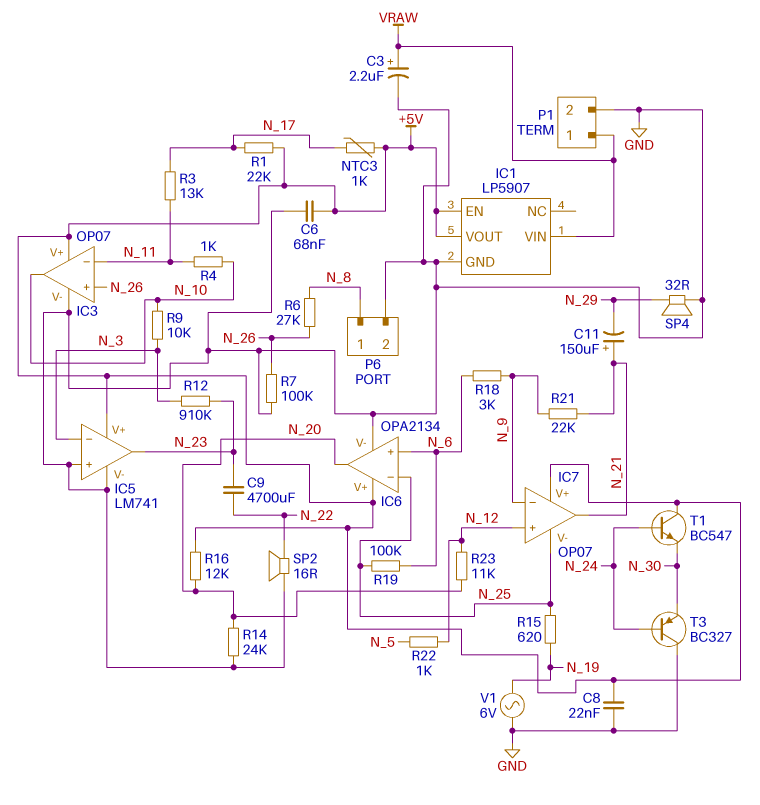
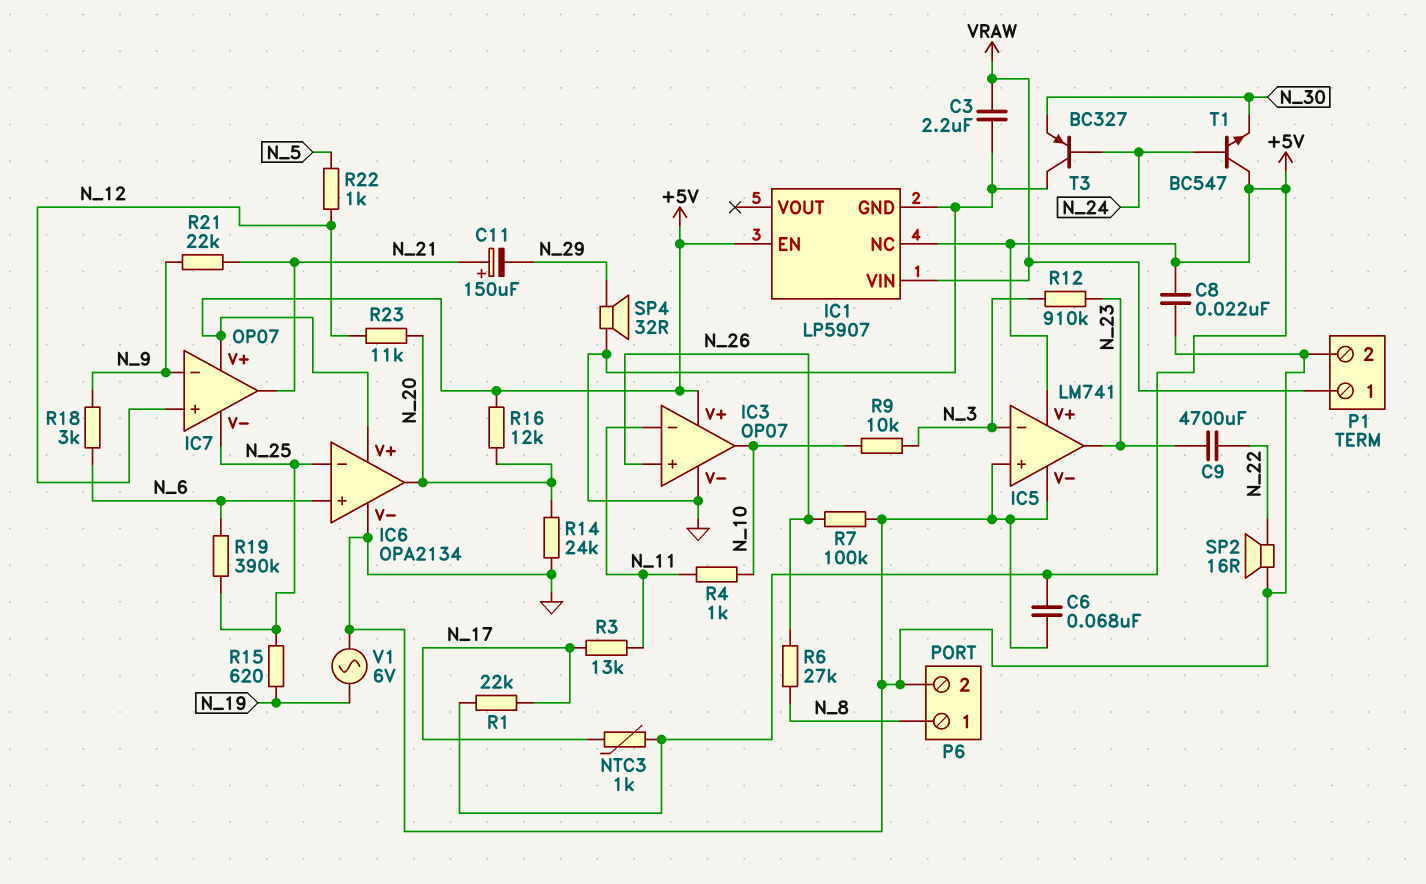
C3: 2.2uF (plus VRAW, minus GND) -> 2.2uF (GND, VRAW)
IC1 pin NC: none -> +5V
IC1 pin VOUT: +5V -> none
R19: 100k (N_6, N_25) -> 390k (N_6, N_25)

